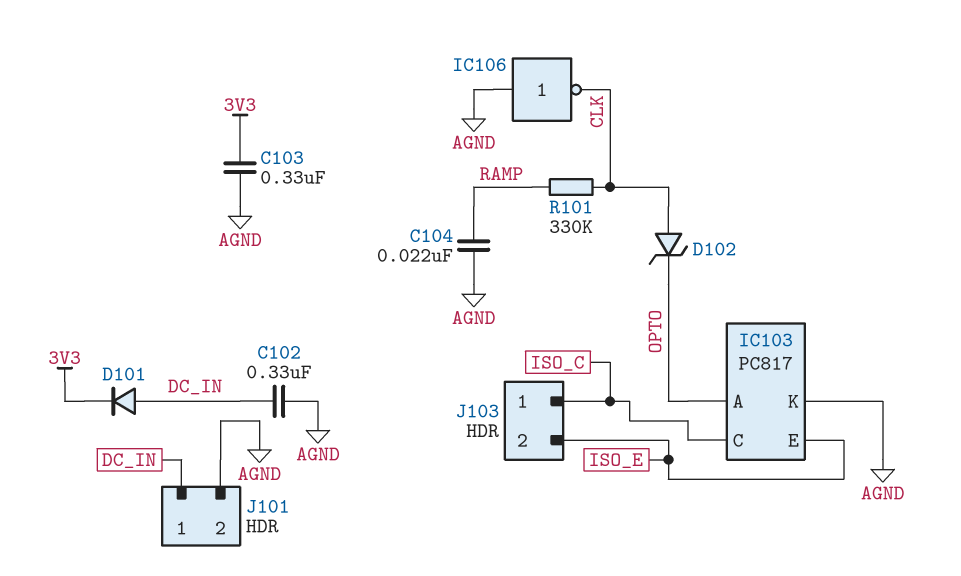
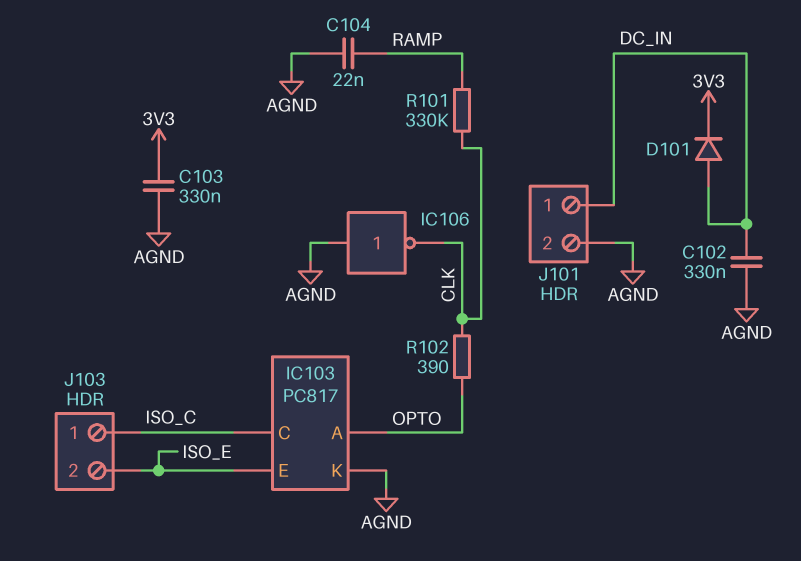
D102: zener (A CLK, K OPTO) -> none
R102: none -> 390 (CLK, OPTO)

